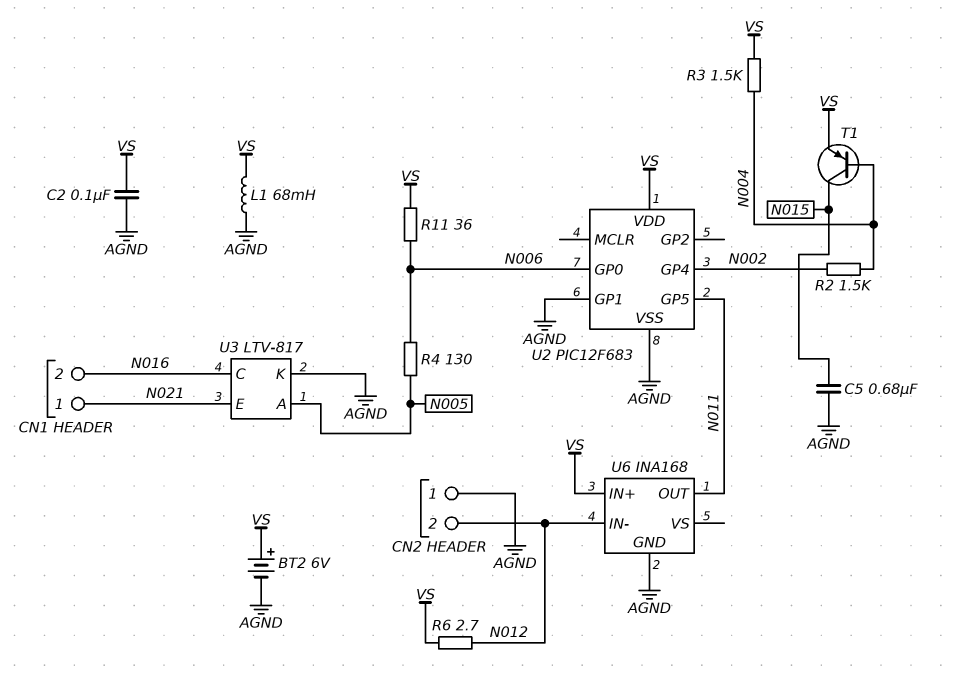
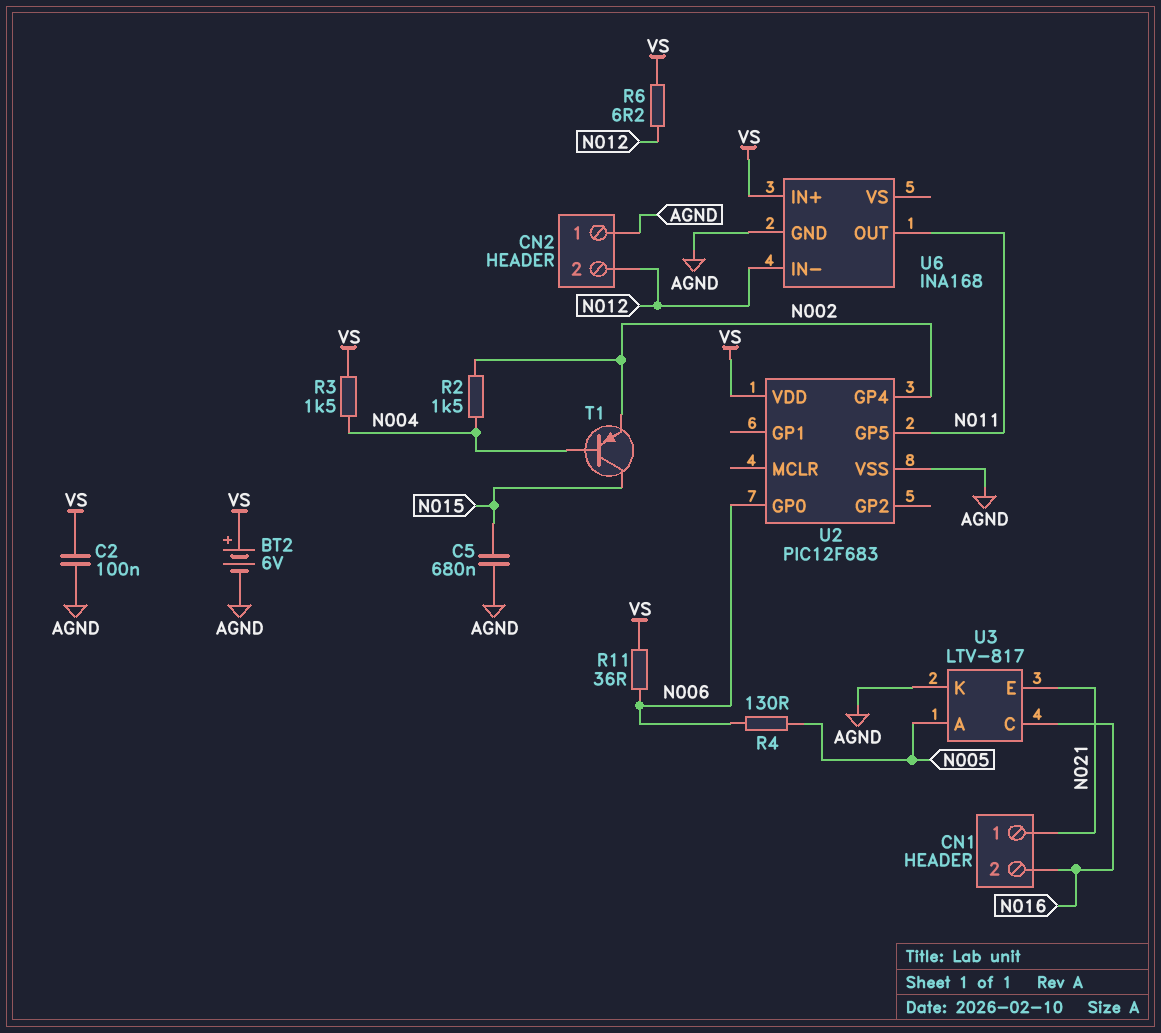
L1: 68mH (AGND, VS) -> none
R6: 2.7 (N012, VS) -> 6.2 (N012, VS)
T1: PNP (B N004, C N015, E VS) -> PNP (B N004, C N015, E N002)
U2 pin GP1: AGND -> none

